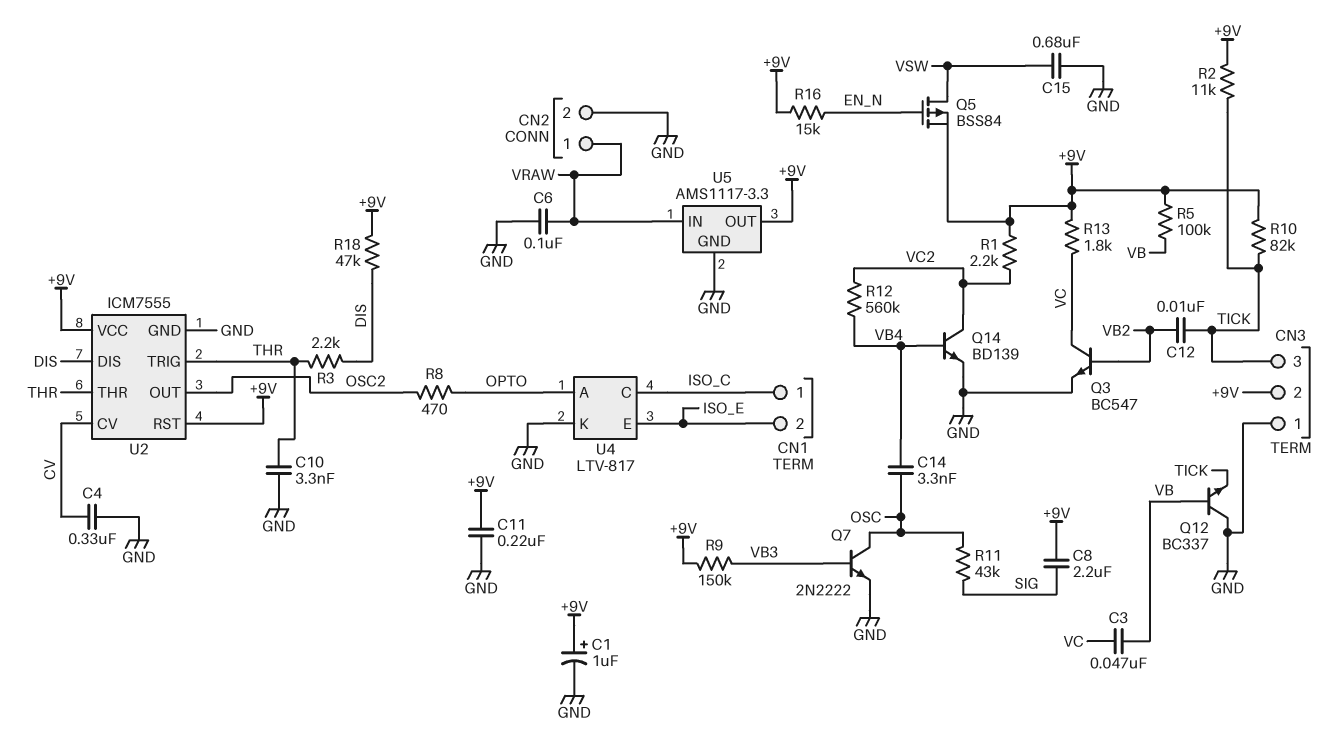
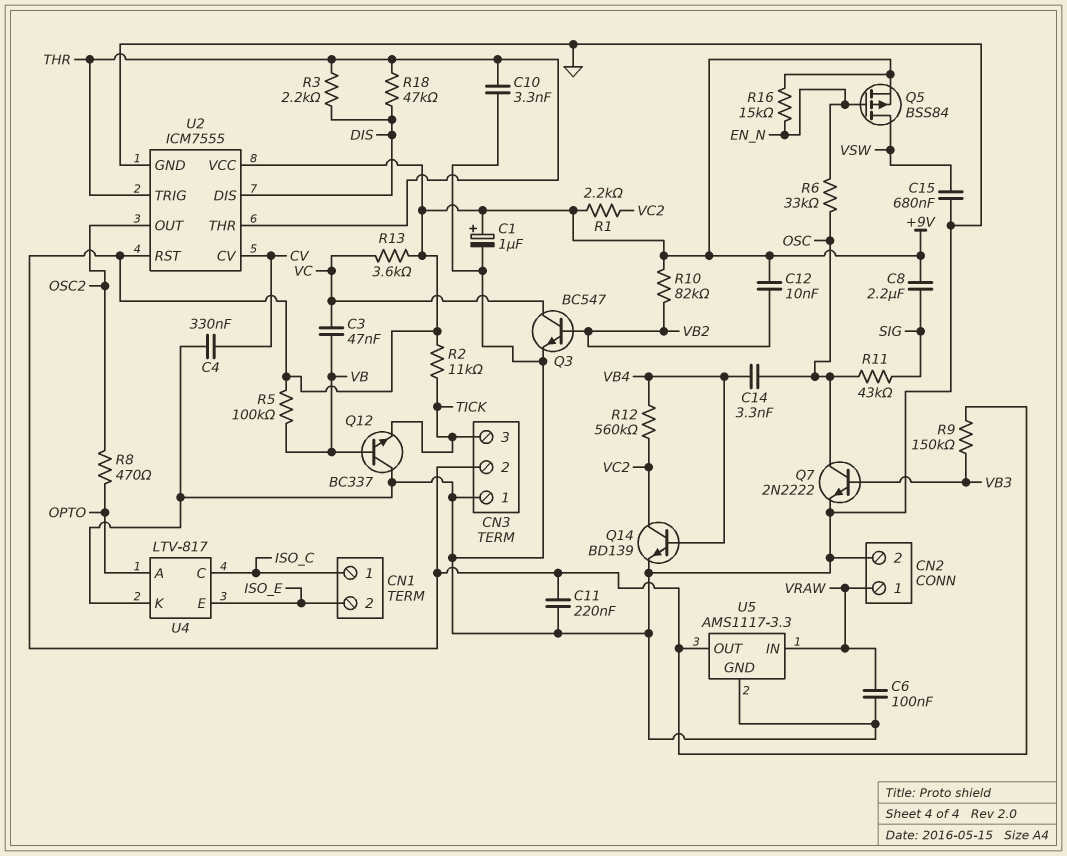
C12: 10nF (TICK, VB2) -> 10nF (+9V, VB2)
R6: none -> 33k (EN_N, OSC)
R10: 82k (+9V, TICK) -> 82k (+9V, VB2)
R13: 1.8k (+9V, VC) -> 3.6k (+9V, VC)
R18: 47k (+9V, DIS) -> 47k (DIS, THR)

